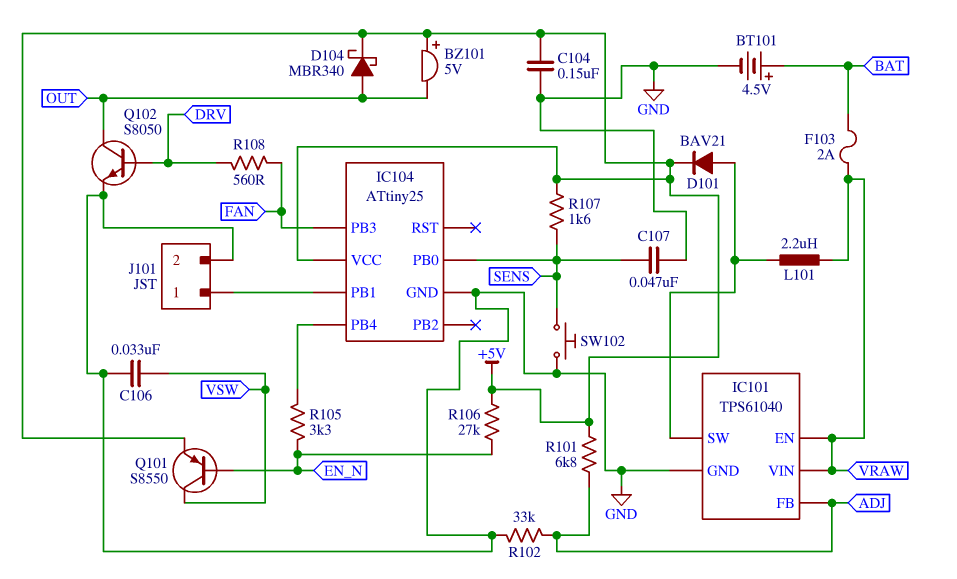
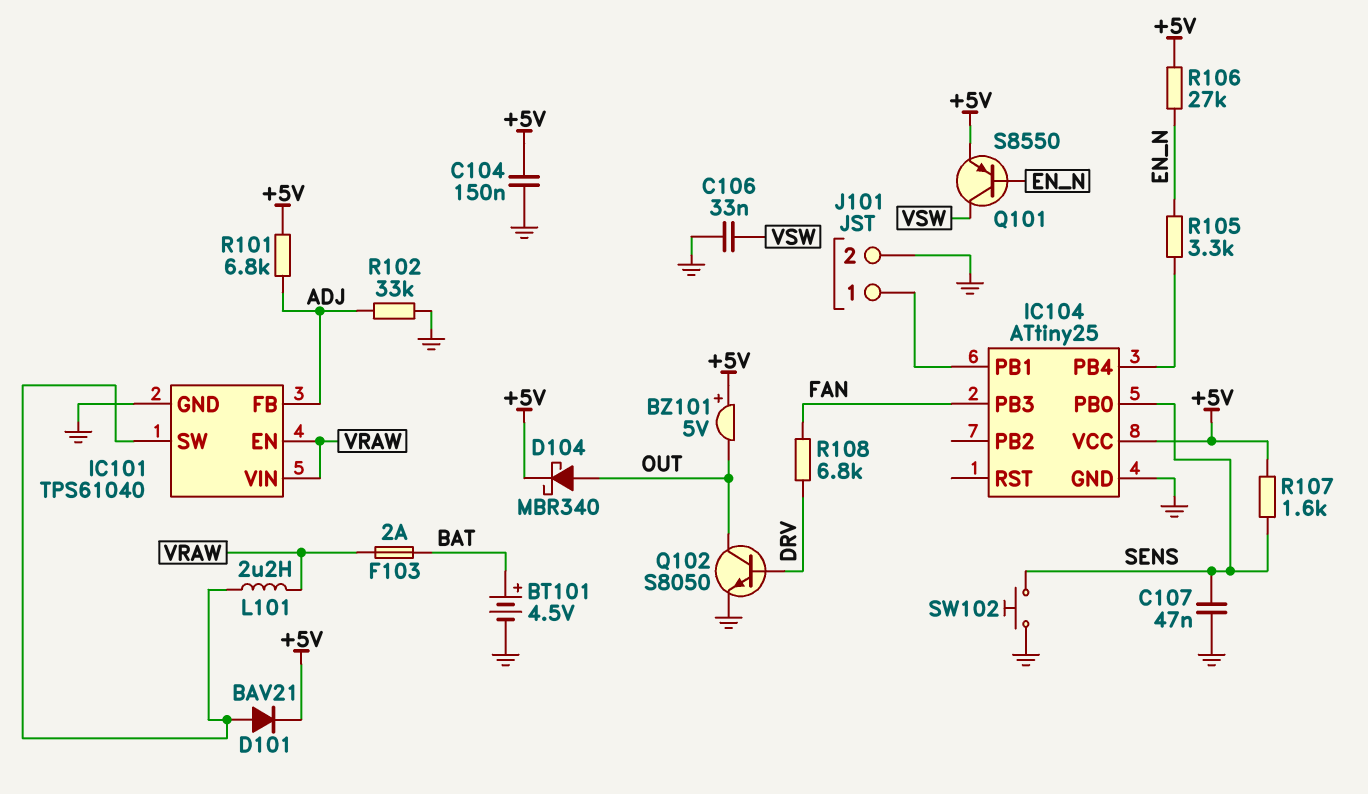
R108: 560 (DRV, FAN) -> 6.8k (DRV, FAN)

